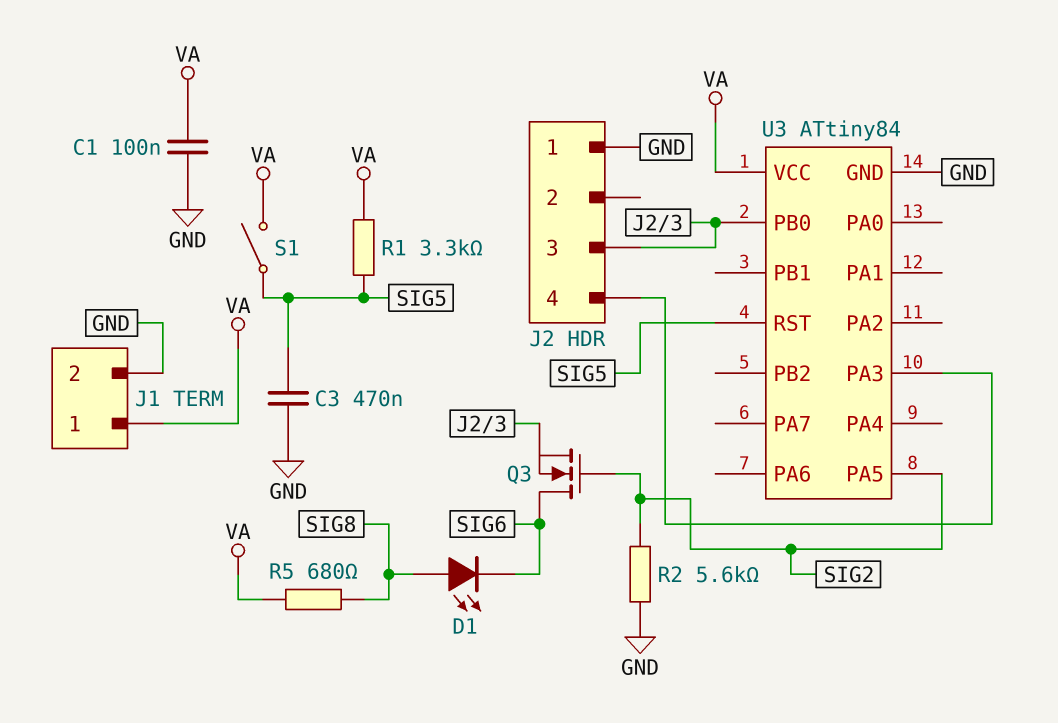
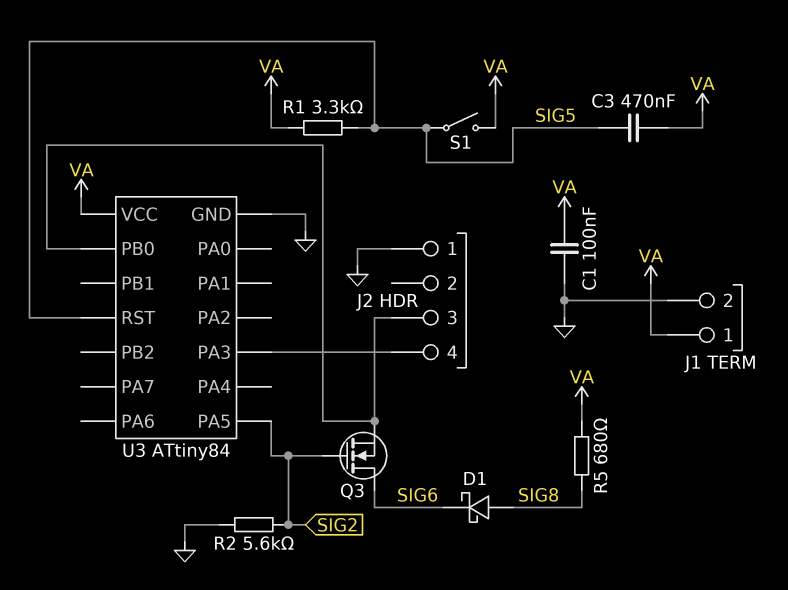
C3: 470nF (GND, SIG5) -> 470nF (SIG5, VA)
D1: LED (A SIG8, K SIG6) -> schottky (A SIG8, K SIG6)

